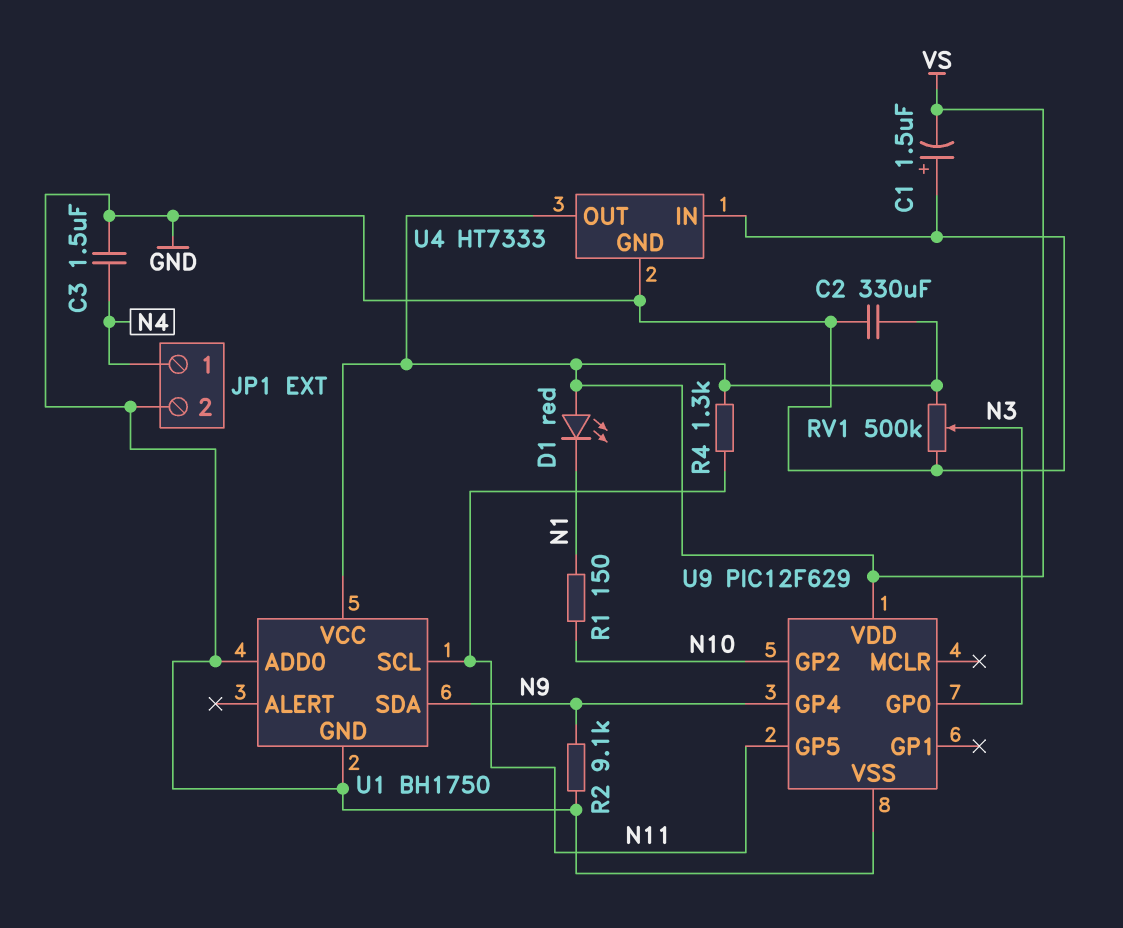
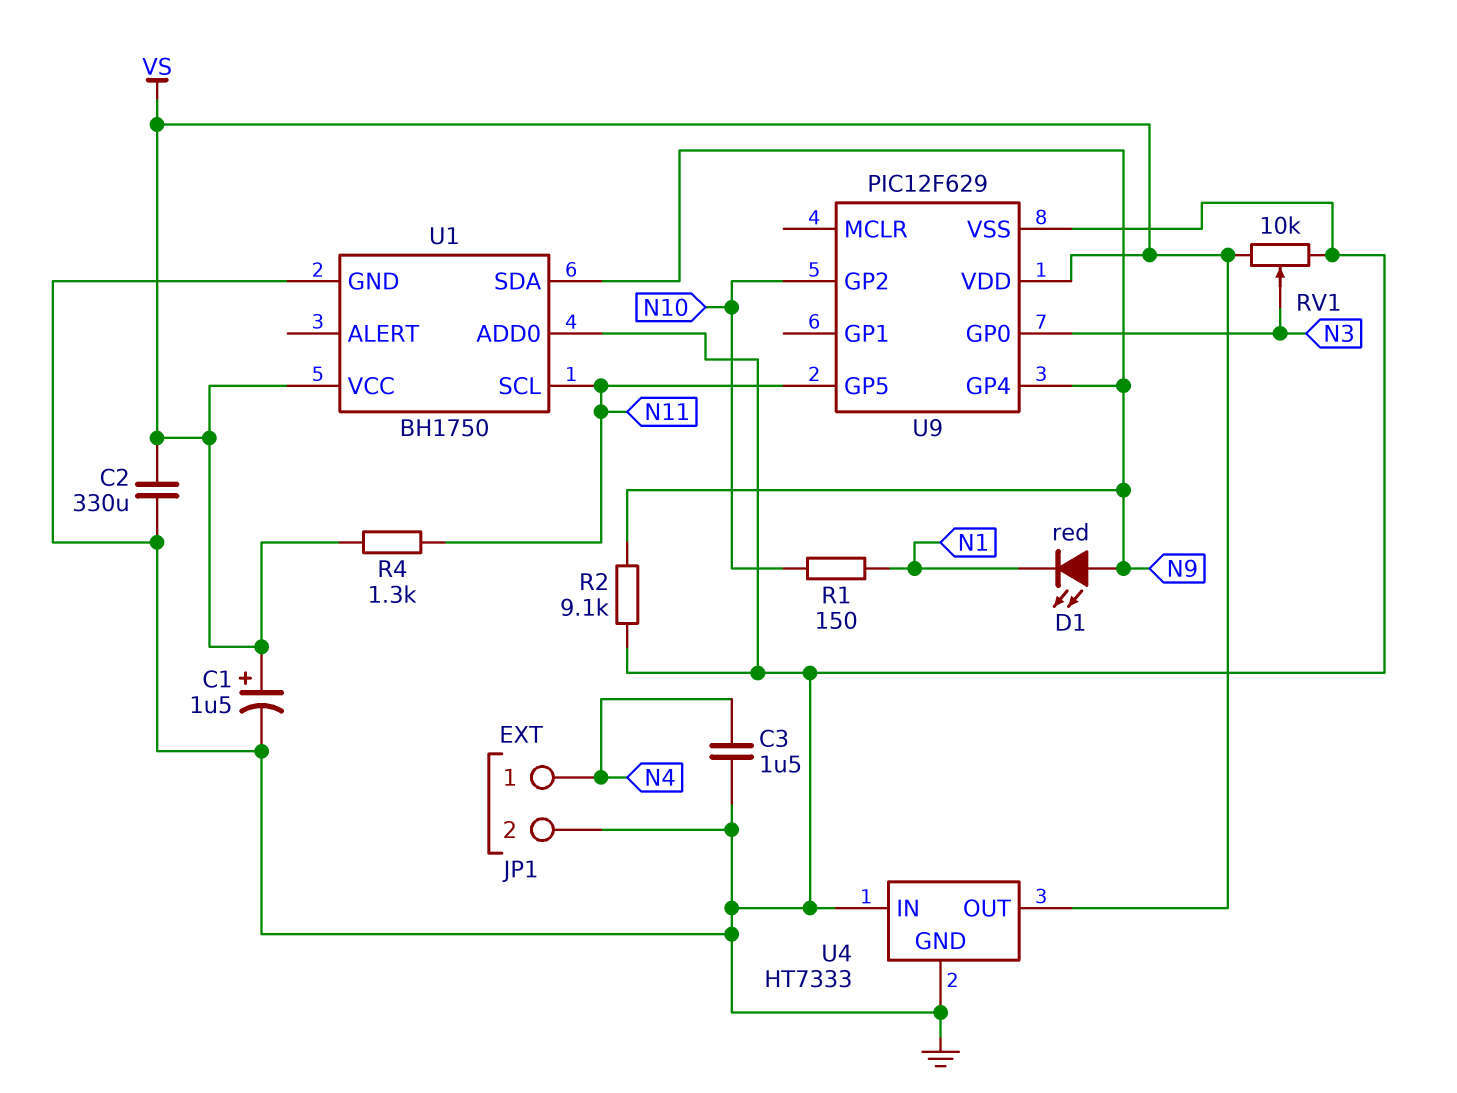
C1: 1.5uF (plus GND, minus VS) -> 1.5uF (plus VS, minus GND)
D1: LED red (A VS, K N1) -> LED red (A N9, K N1)
RV1: 500k (GND, VS, wiper N3) -> 10k (GND, VS, wiper N3)

